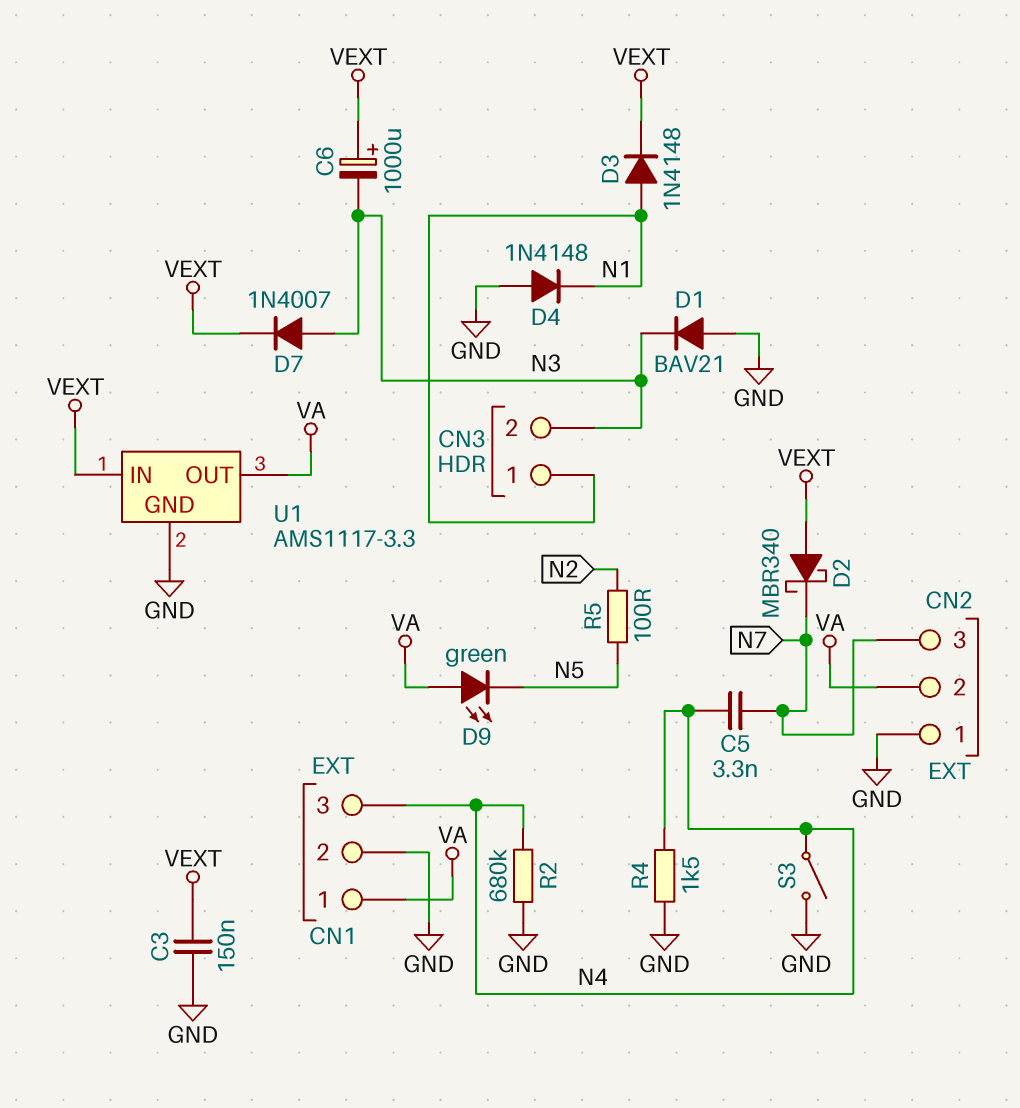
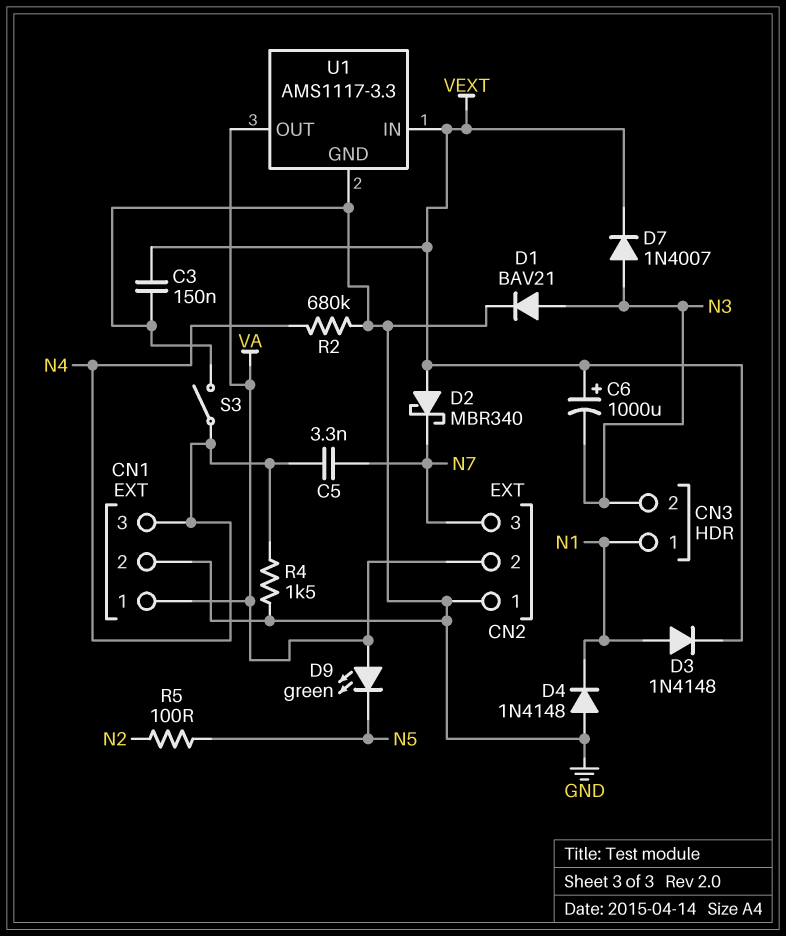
D1: diode BAV21 (A GND, K N3) -> diode BAV21 (A N3, K GND)

